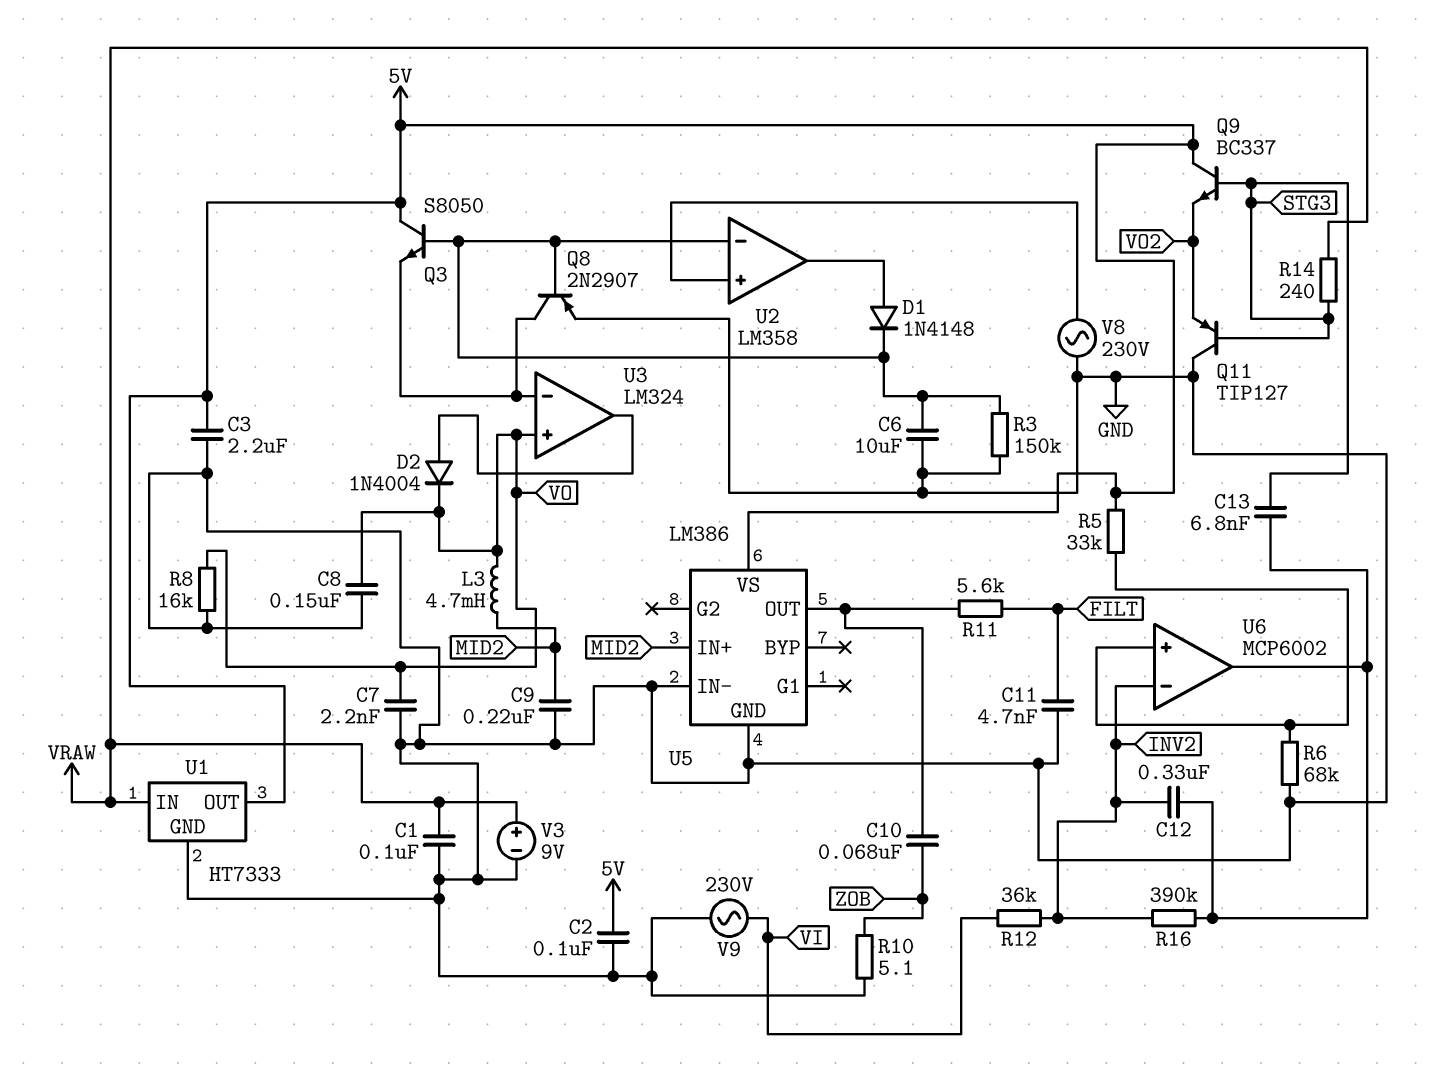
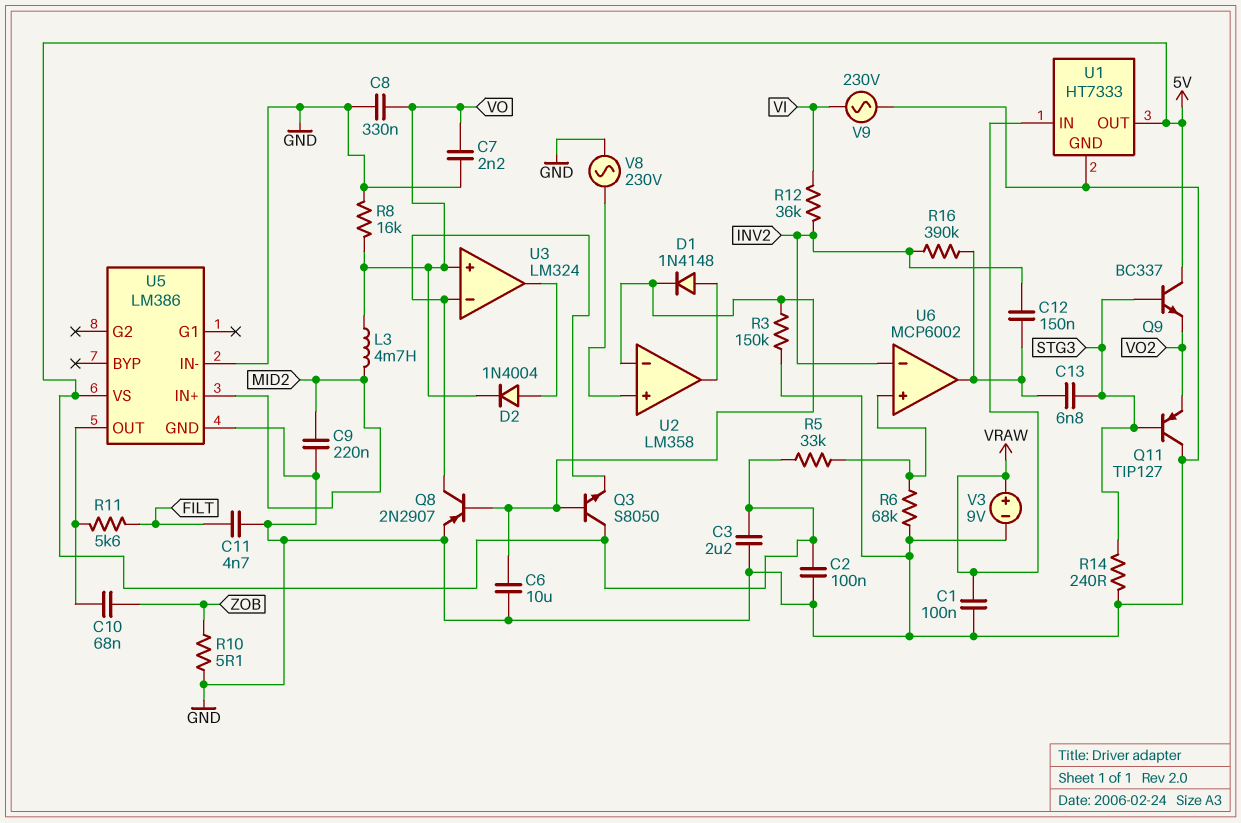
C8: 150nF (GND, VO) -> 330nF (GND, VO)
C12: 330nF (INV2, U6/out) -> 150nF (INV2, U6/out)
R14: 240 (STG3, VRAW) -> 240 (GND, STG3)

